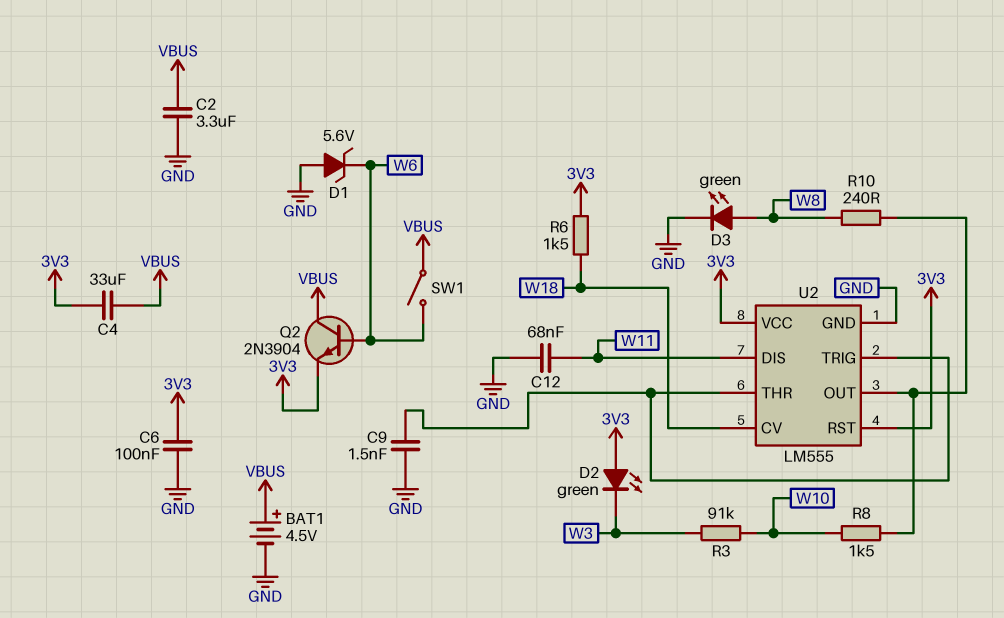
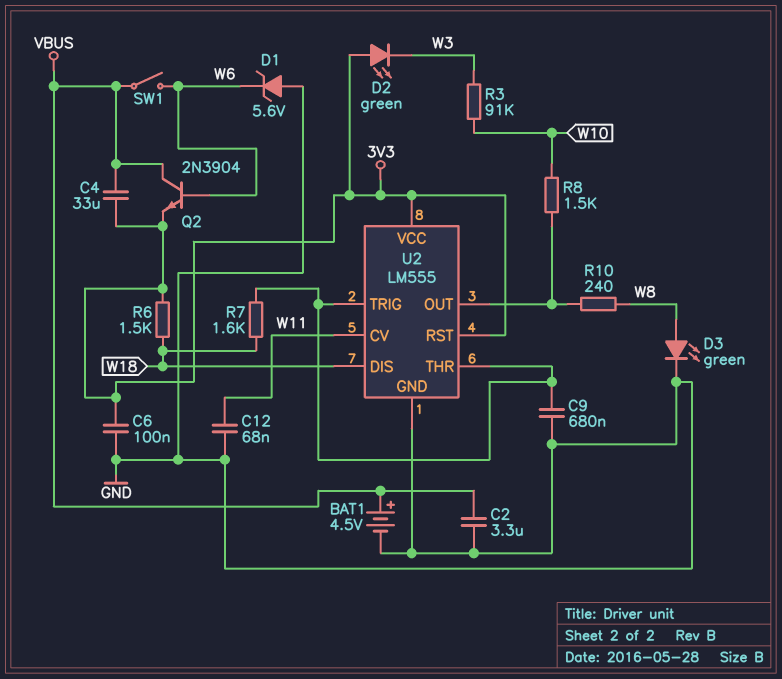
C9: 1.5nF (GND, U2/THR) -> 680nF (GND, U2/THR)
R7: none -> 1.6k (U2/THR, W18)
U2 pin CV: W18 -> W11
U2 pin DIS: W11 -> W18

